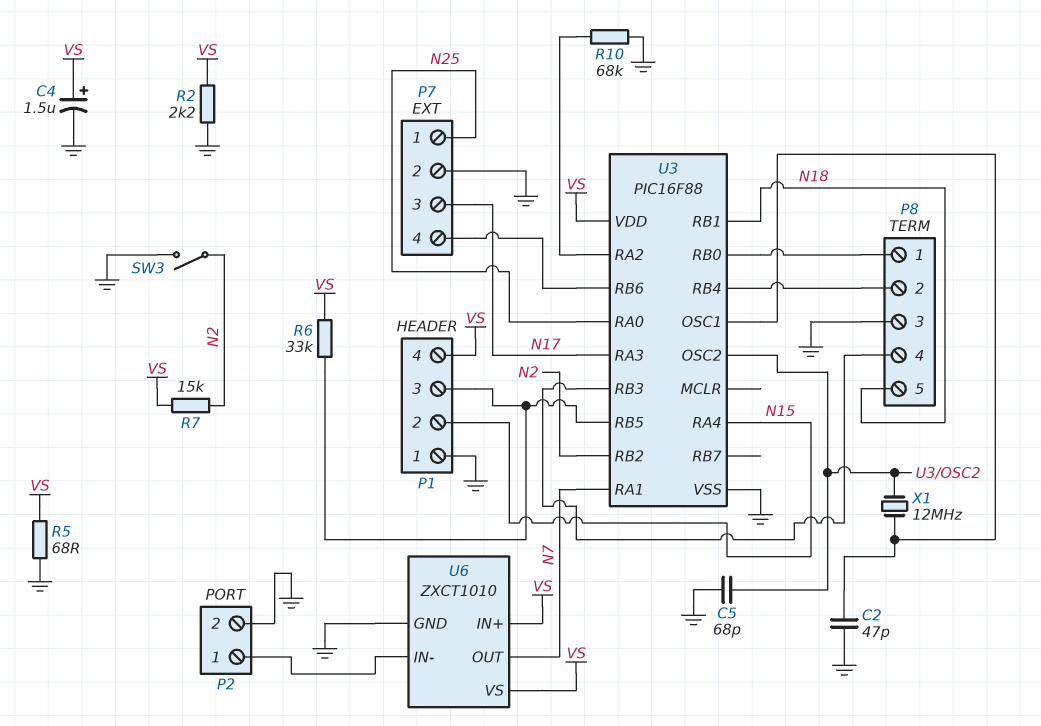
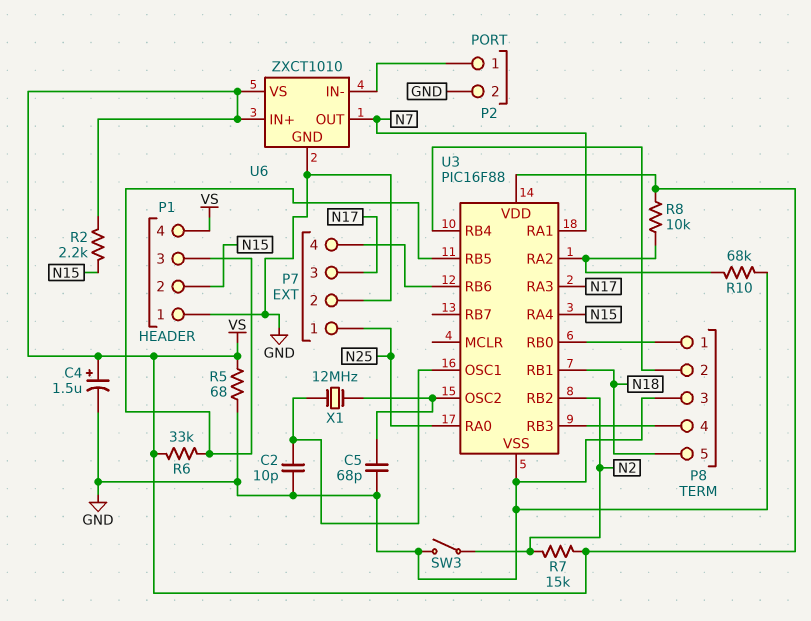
C2: 47pF (GND, U3/OSC1) -> 10pF (GND, U3/OSC1)
R2: 2.2k (GND, VS) -> 2.2k (N15, VS)
R8: none -> 10k (U3/RA2, VS)

